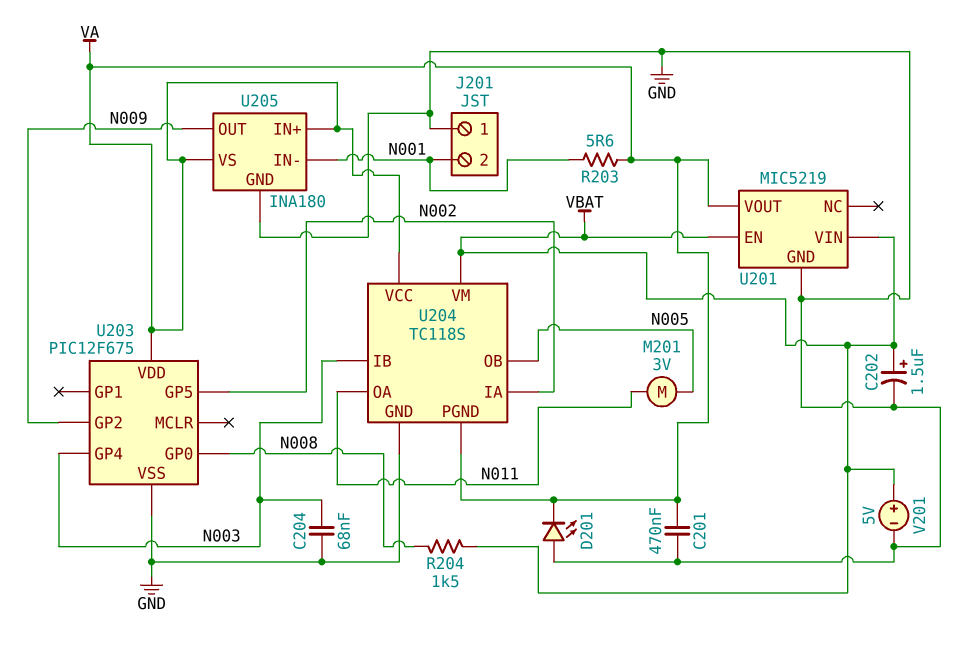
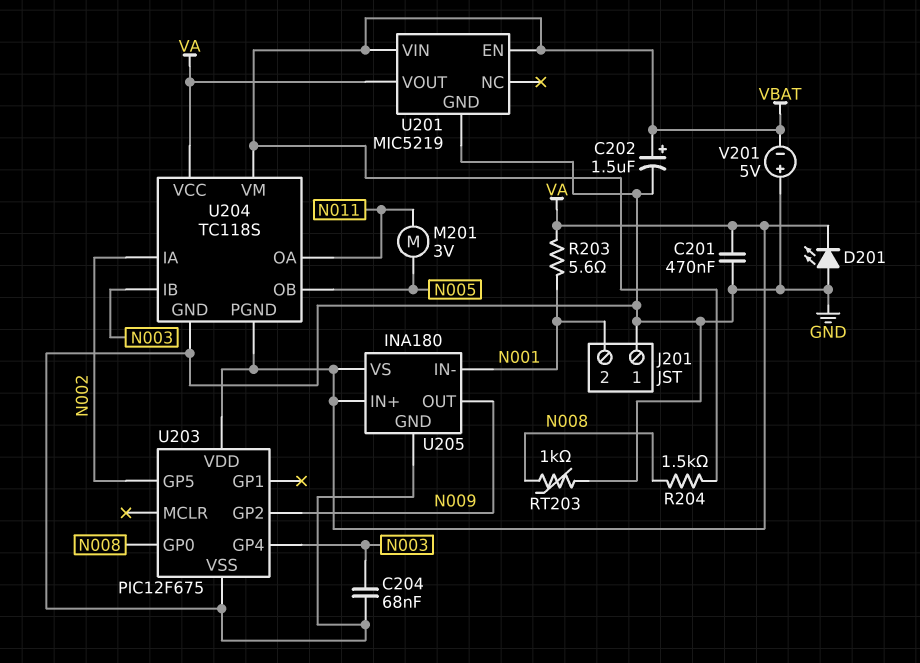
RT203: none -> 1k (GND, N008)
V201: 5V (plus VBAT, minus GND) -> 5V (plus GND, minus VBAT)

